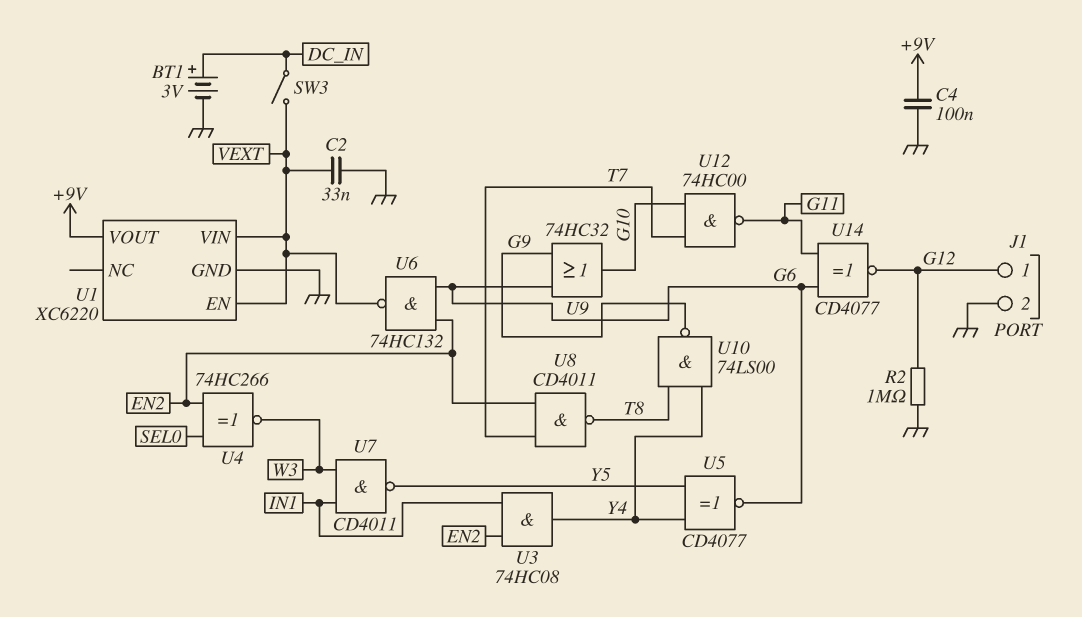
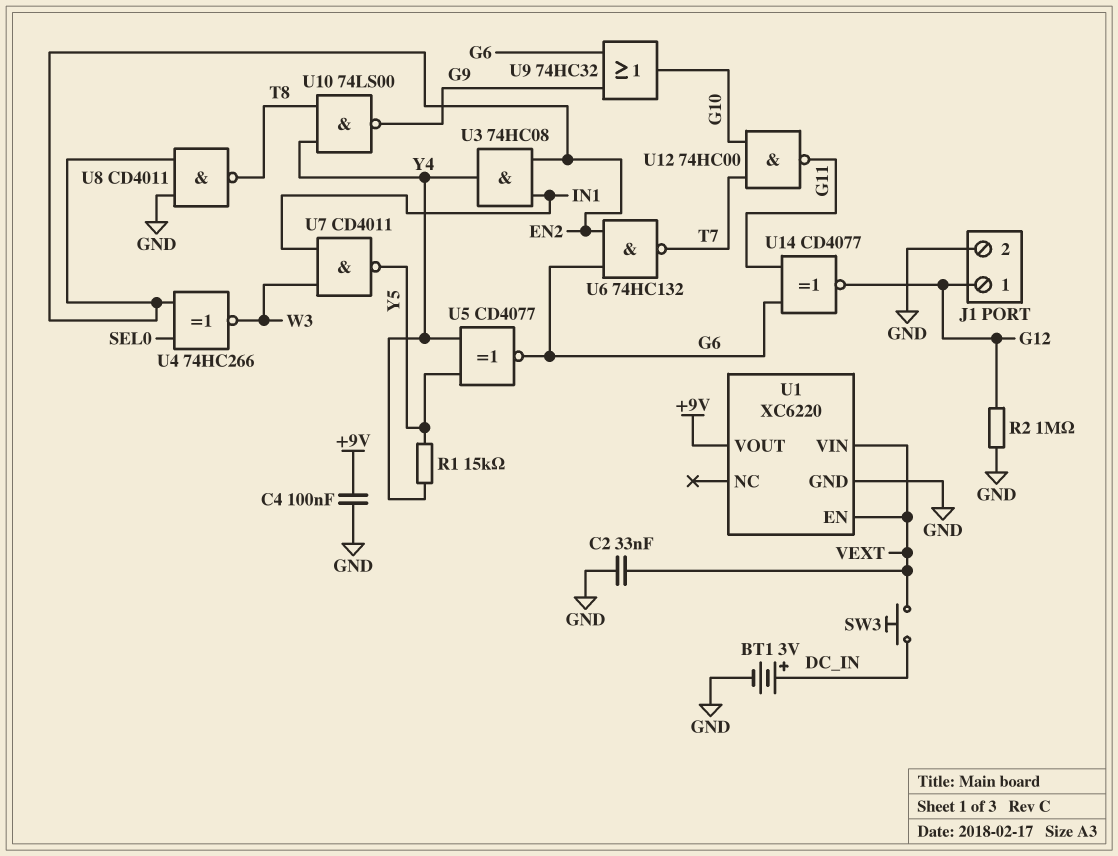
R1: none -> 15k (Y4, Y5)
SW3: switch (DC_IN, VEXT) -> button (DC_IN, VEXT)
U6: NAND 74HC132 (in EN2, in G6, out VEXT) -> NAND 74HC132 (in EN2, in G6, out T7)
U8: NAND CD4011 (in EN2, in T7, out T8) -> NAND CD4011 (in EN2, in GND, out T8)

